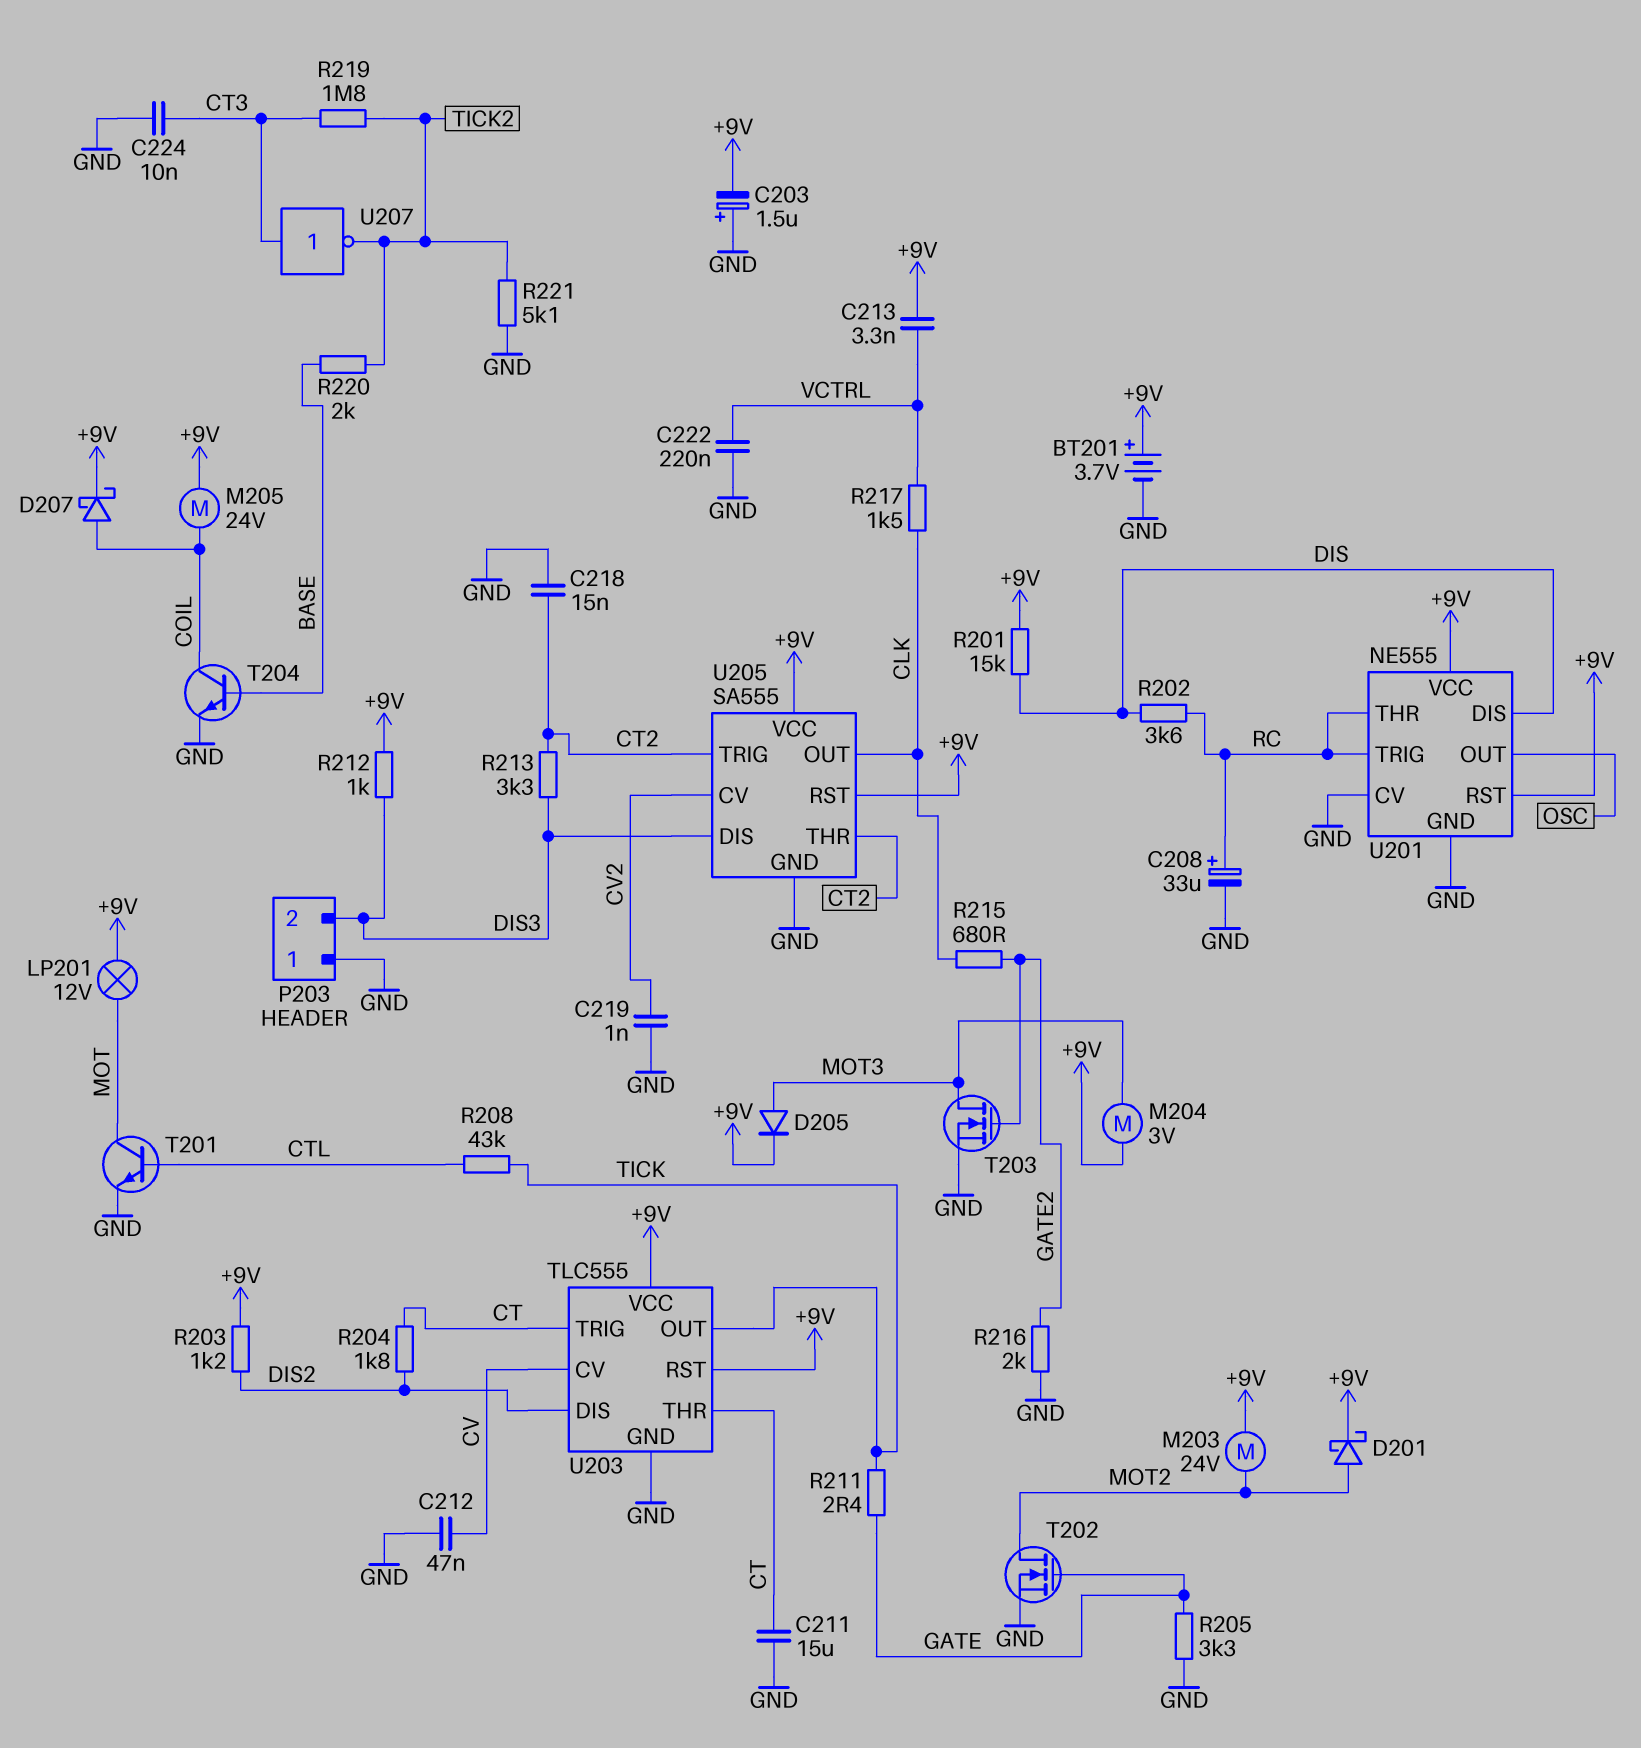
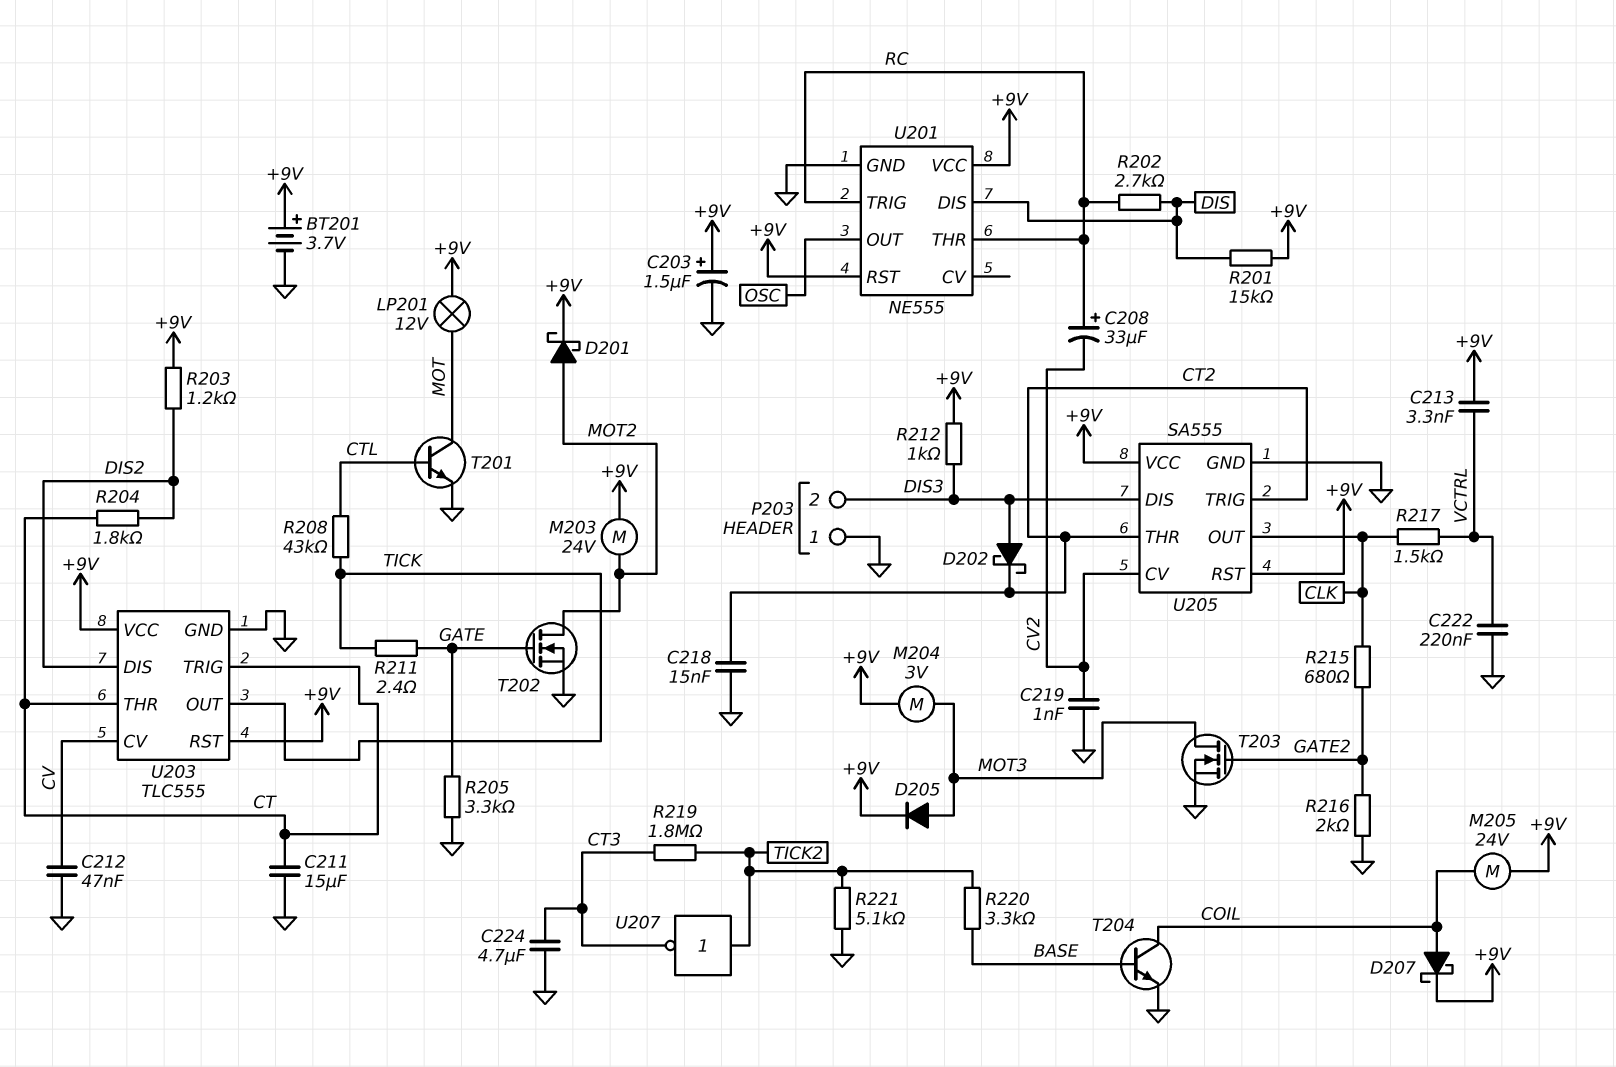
C203: 1.5uF (plus GND, minus +9V) -> 1.5uF (plus +9V, minus GND)
C208: 33uF (plus RC, minus GND) -> 33uF (plus RC, minus CV2)
C224: 10nF (CT3, GND) -> 4.7uF (CT3, GND)
D202: none -> schottky (A DIS3, K CT2)
R202: 3.6k (DIS, RC) -> 2.7k (DIS, RC)
R213: 3.3k (CT2, DIS3) -> none
R220: 2k (BASE, TICK2) -> 3.3k (BASE, TICK2)
U201 pin CV: GND -> none
U207: NOT (in CT3, out TICK2) -> NOT (in TICK2, out CT3)

